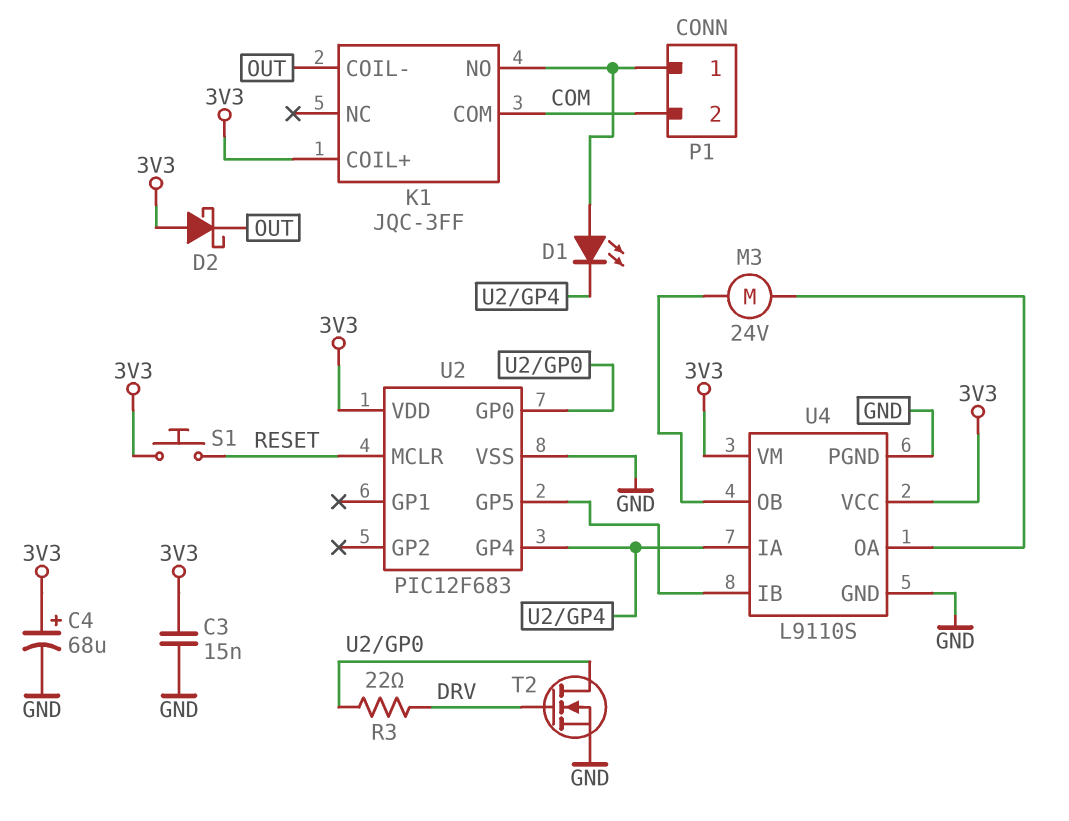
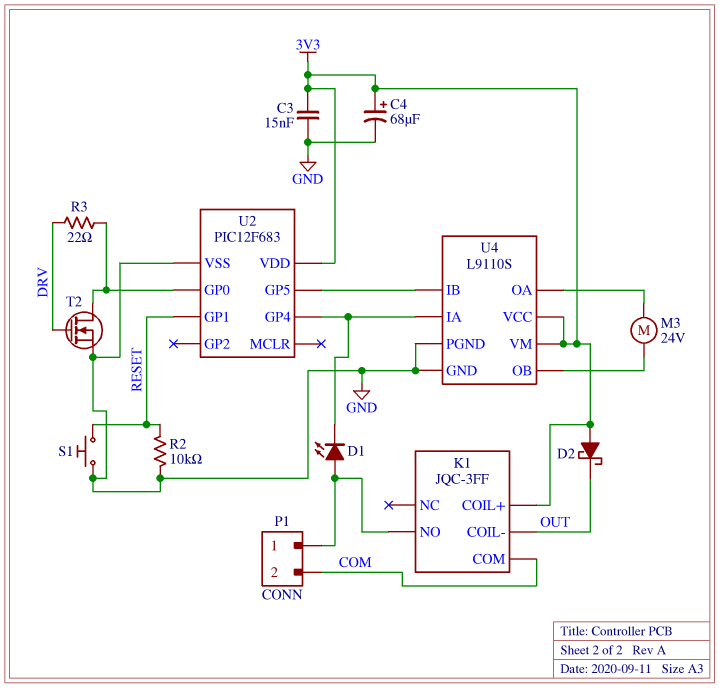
R2: none -> 10k (GND, RESET)
S1: button (3V3, RESET) -> button (GND, RESET)
U2 pin GP1: none -> RESET
U2 pin MCLR: RESET -> none

